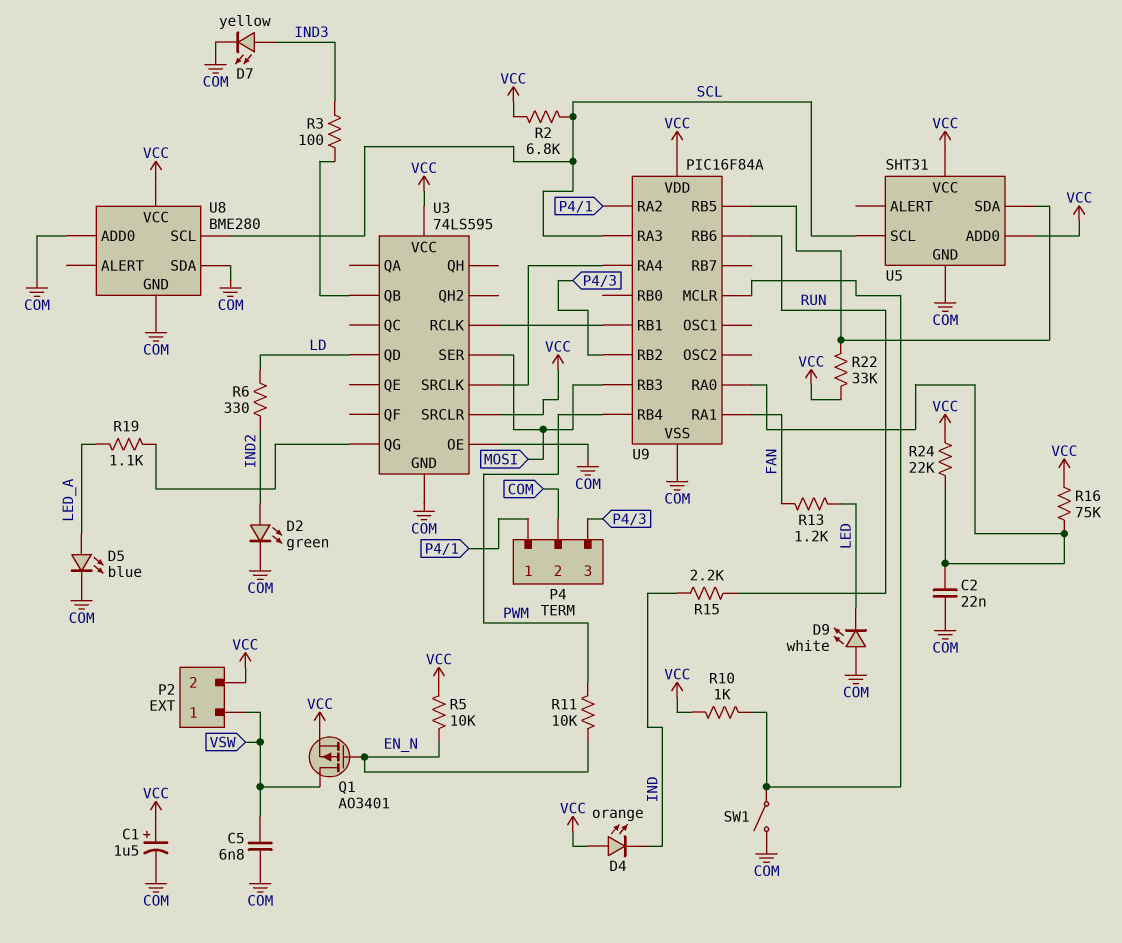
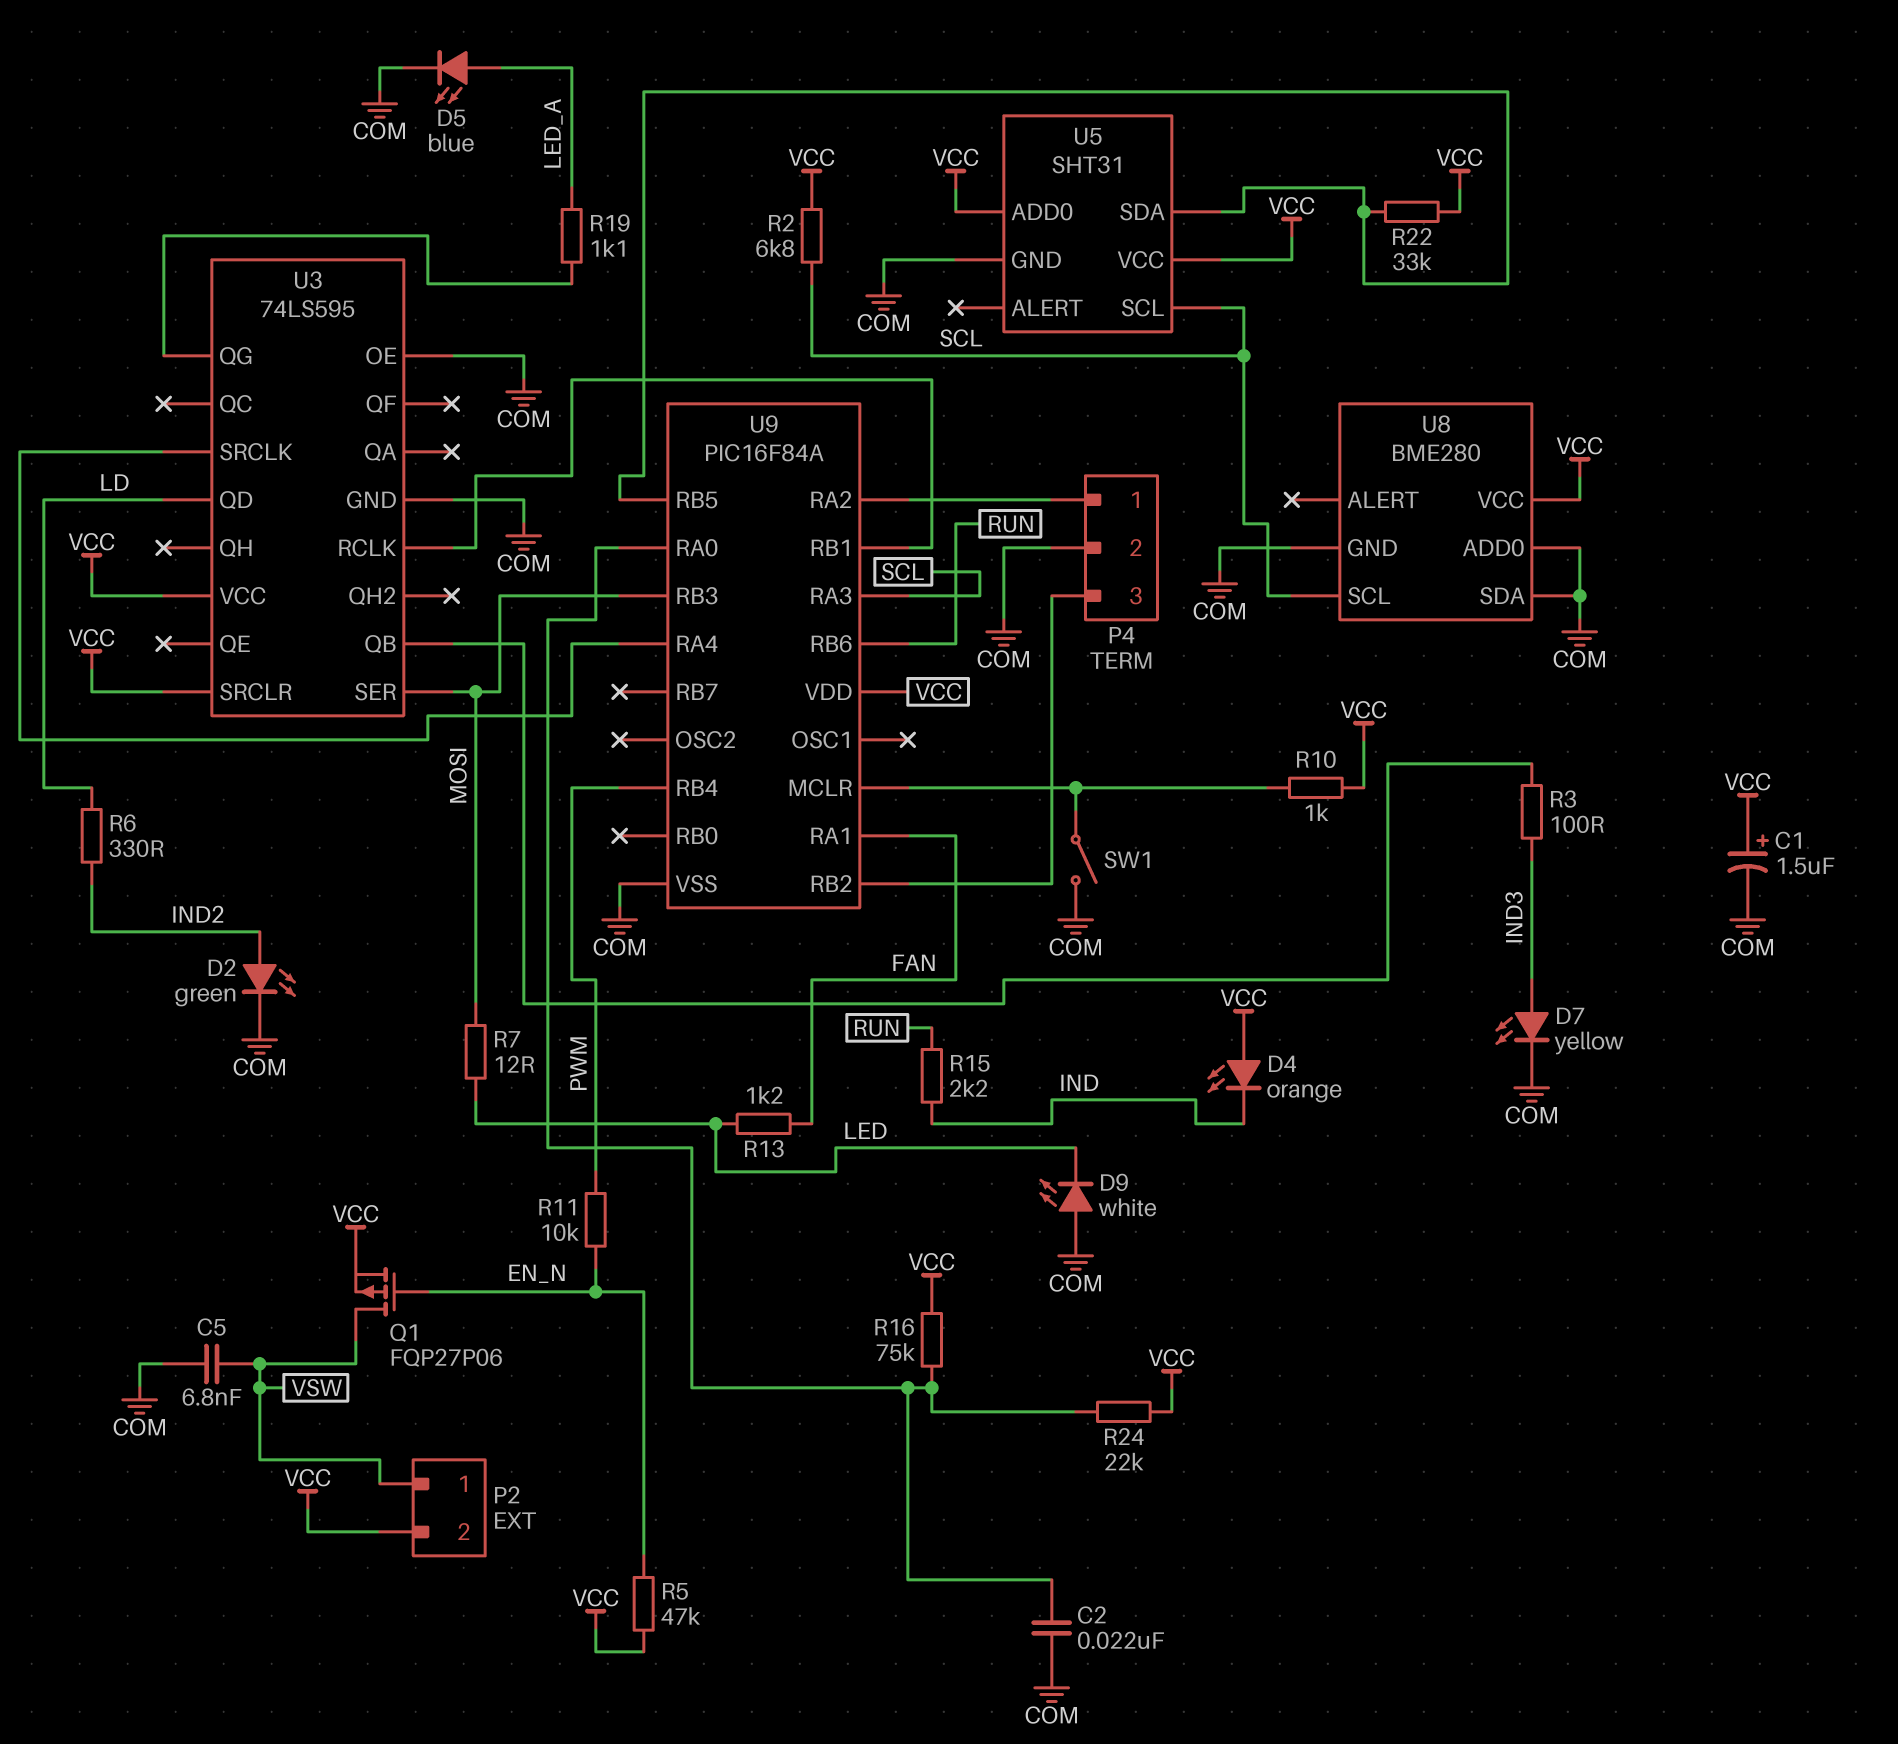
Q1: PMOS AO3401 (G EN_N, D VSW, S VCC) -> PMOS FQP27P06 (G EN_N, D VSW, S VCC)
R5: 10k (EN_N, VCC) -> 47k (EN_N, VCC)
R7: none -> 12 (LED, MOSI)

